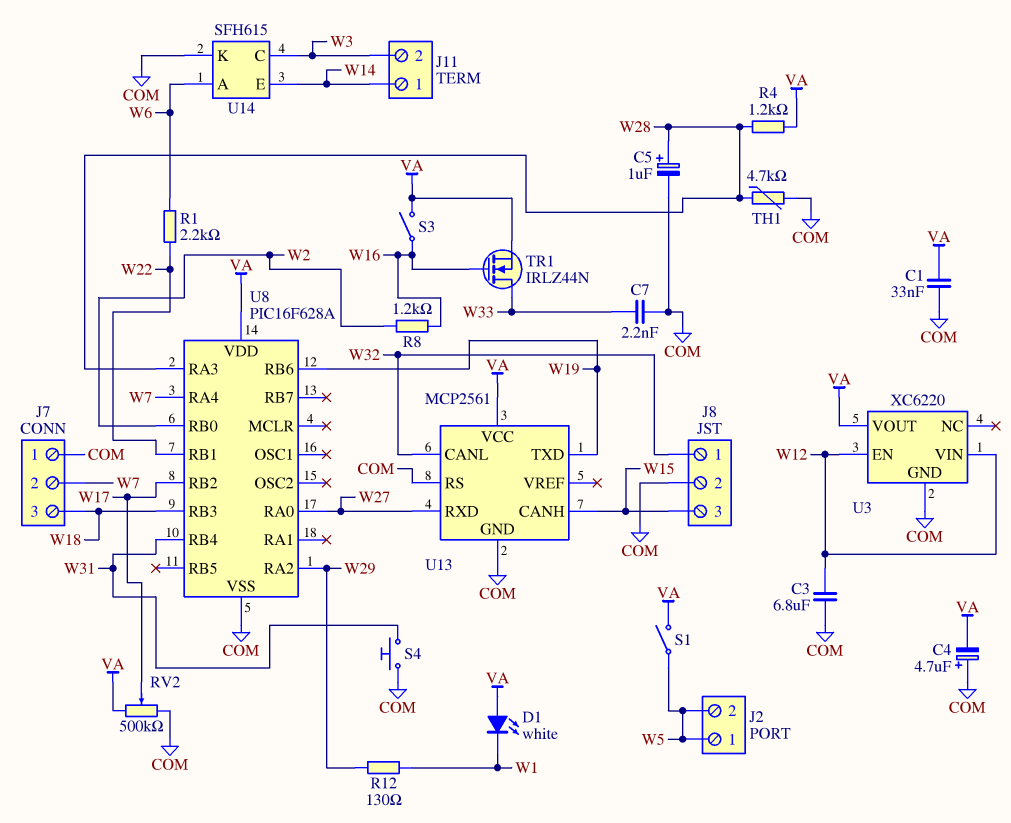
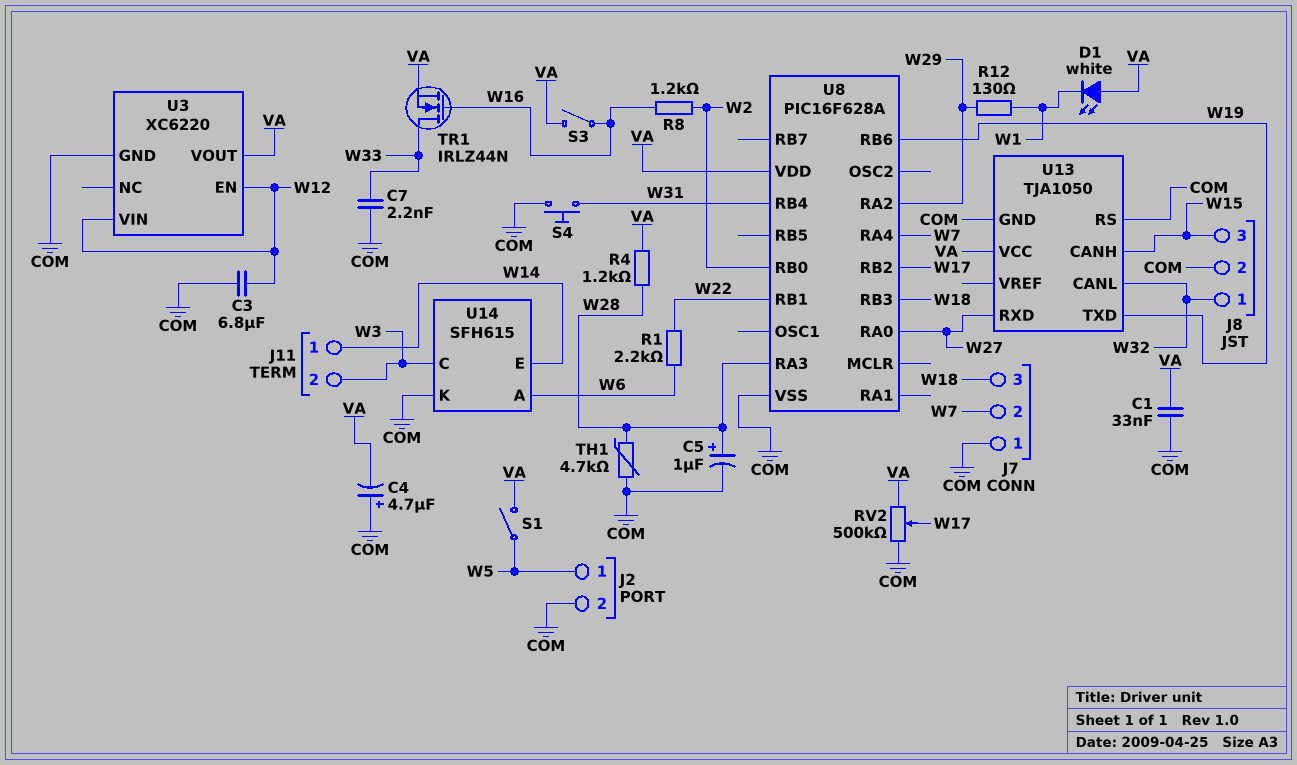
J2 pin 2: W5 -> COM
U13: MCP2561 -> TJA1050

